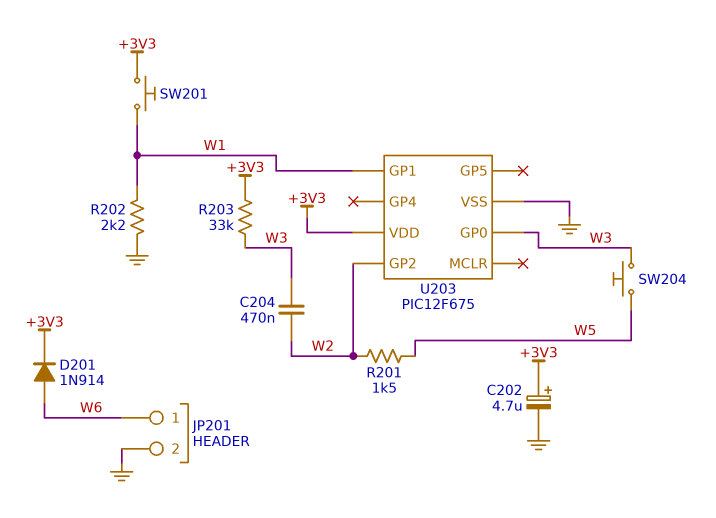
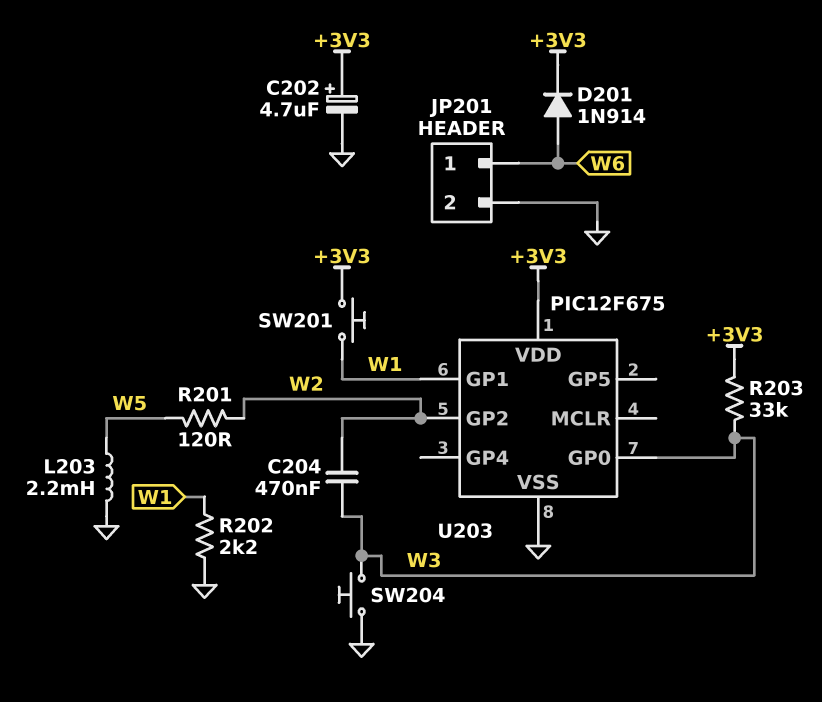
L203: none -> 2.2mH (GND, W5)
R201: 1.5k (W2, W5) -> 120 (W2, W5)
SW204: button (W3, W5) -> button (GND, W3)

